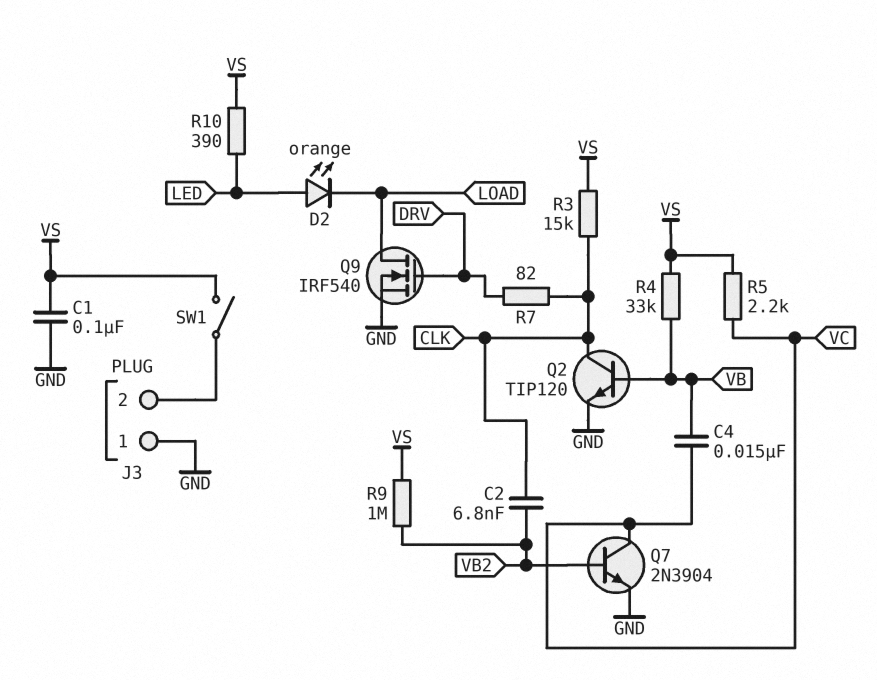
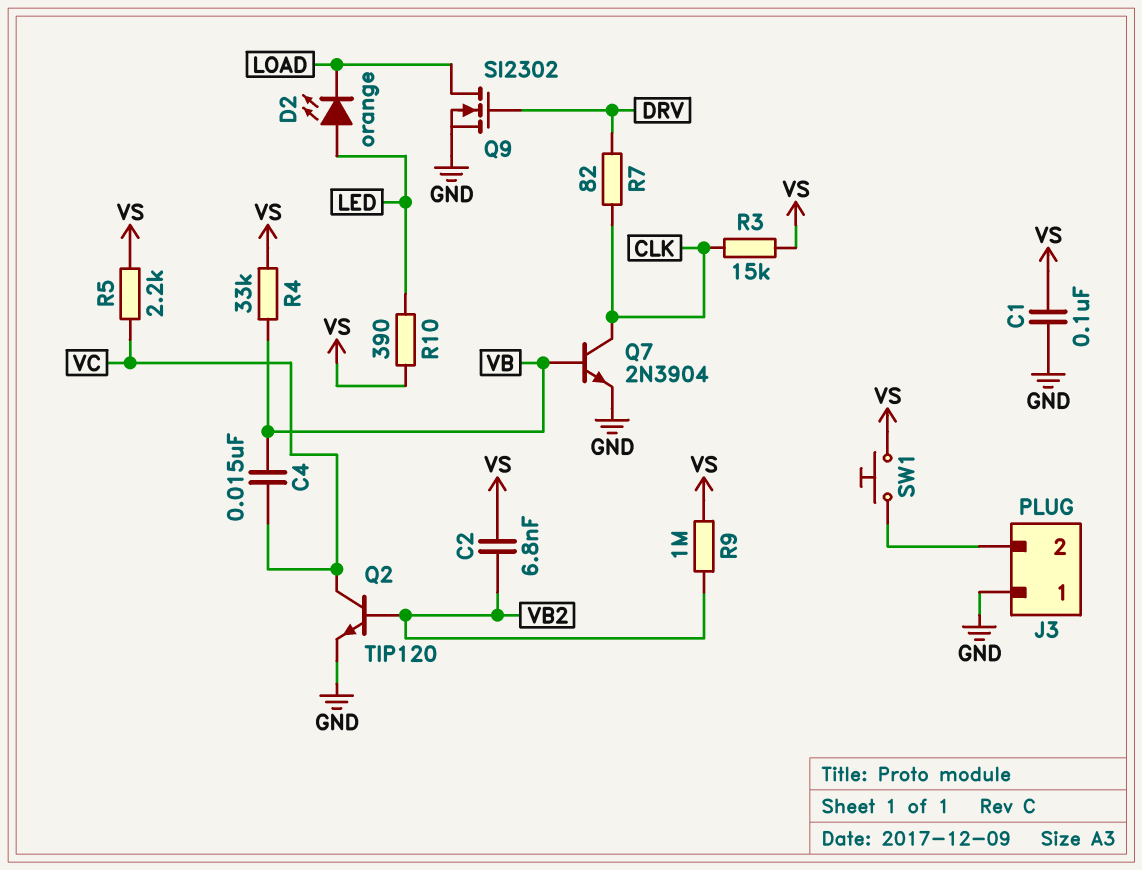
C2: 6.8nF (CLK, VB2) -> 6.8nF (VB2, VS)
Q2: NPN TIP120 (B VB, C CLK, E GND) -> NPN TIP120 (B VB2, C VC, E GND)
Q7: NPN 2N3904 (B VB2, C VC, E GND) -> NPN 2N3904 (B VB, C CLK, E GND)
Q9: NMOS IRF540 (G DRV, D LOAD, S GND) -> NMOS SI2302 (G DRV, D LOAD, S GND)
SW1: switch (J3/2, VS) -> button (J3/2, VS)

